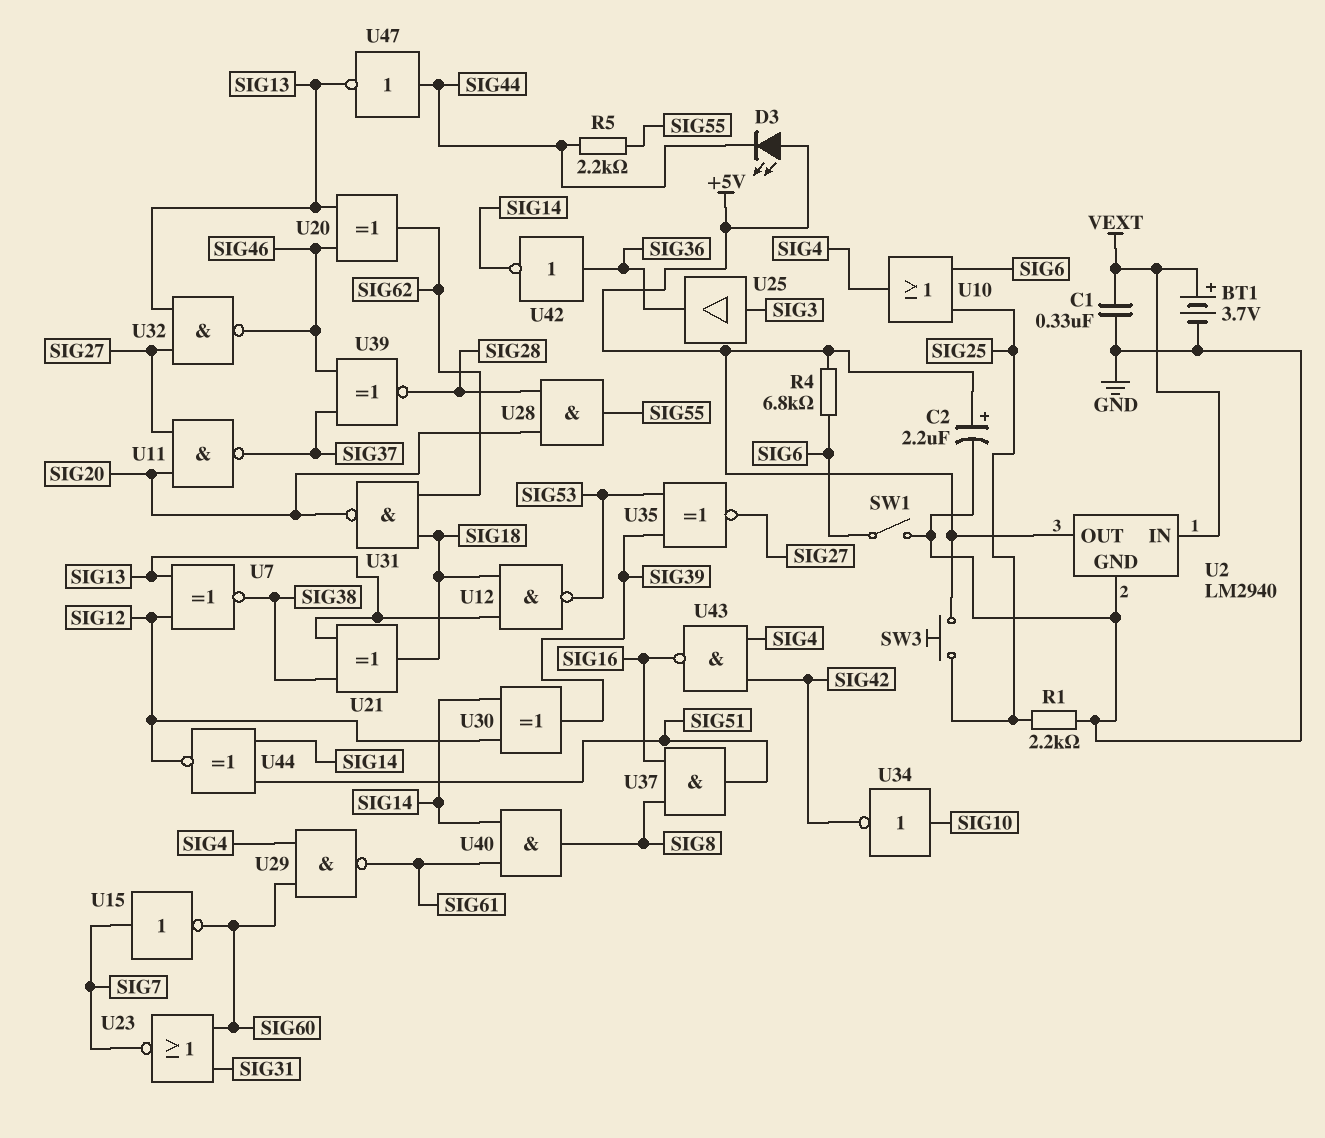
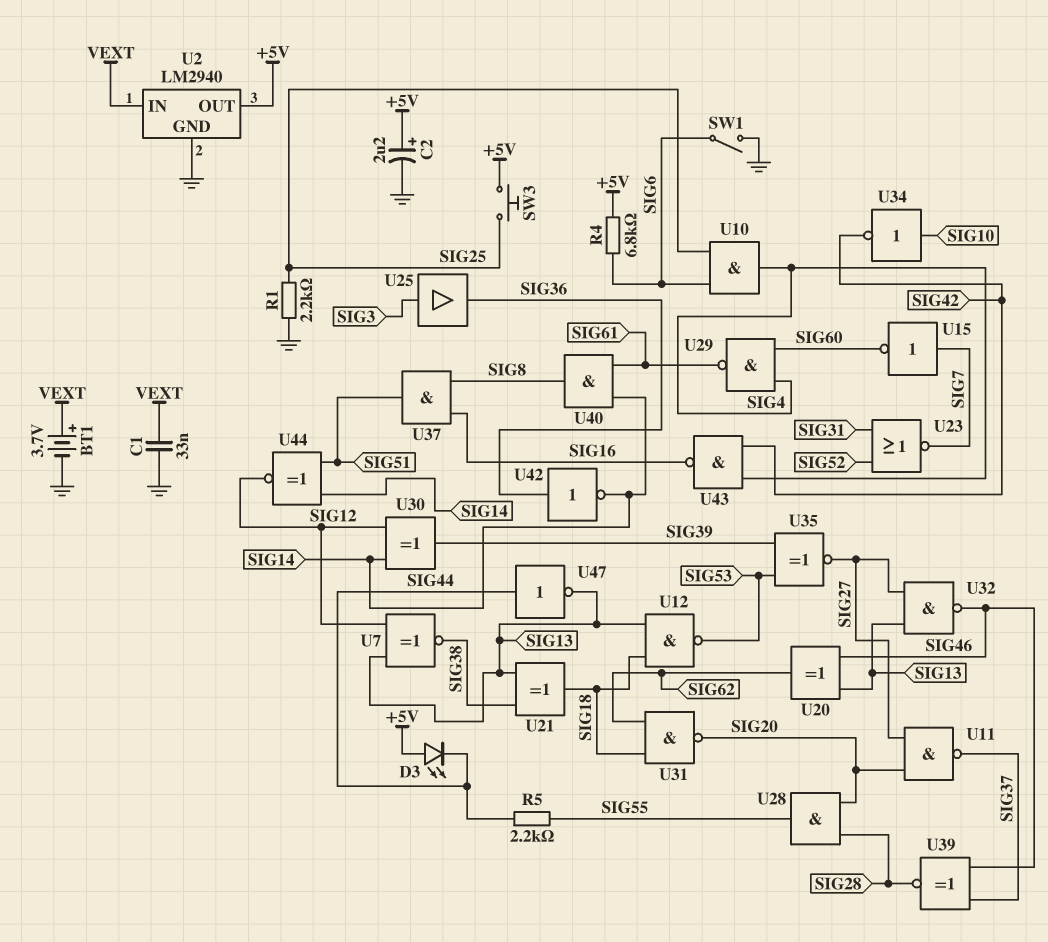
C1: 330nF (GND, VEXT) -> 33nF (GND, VEXT)
U10: OR (in SIG6, in SIG25, out SIG4) -> AND (in SIG6, in SIG25, out SIG4)
U23: NOR (in SIG31, in SIG60, out SIG7) -> NOR (in SIG31, in SIG52, out SIG7)

